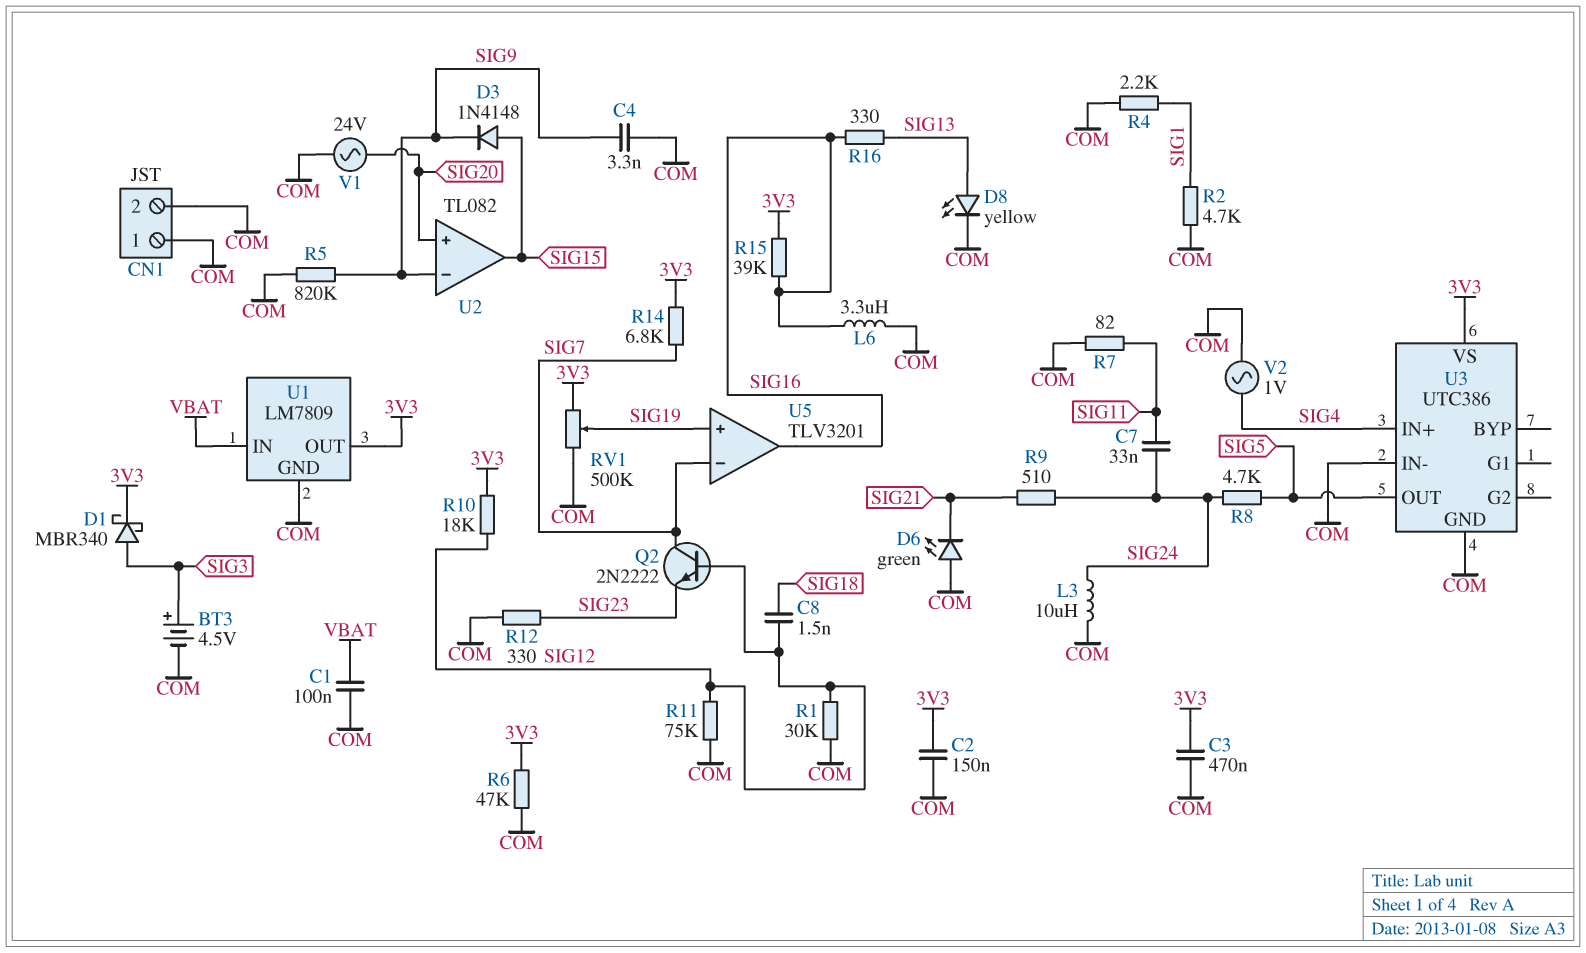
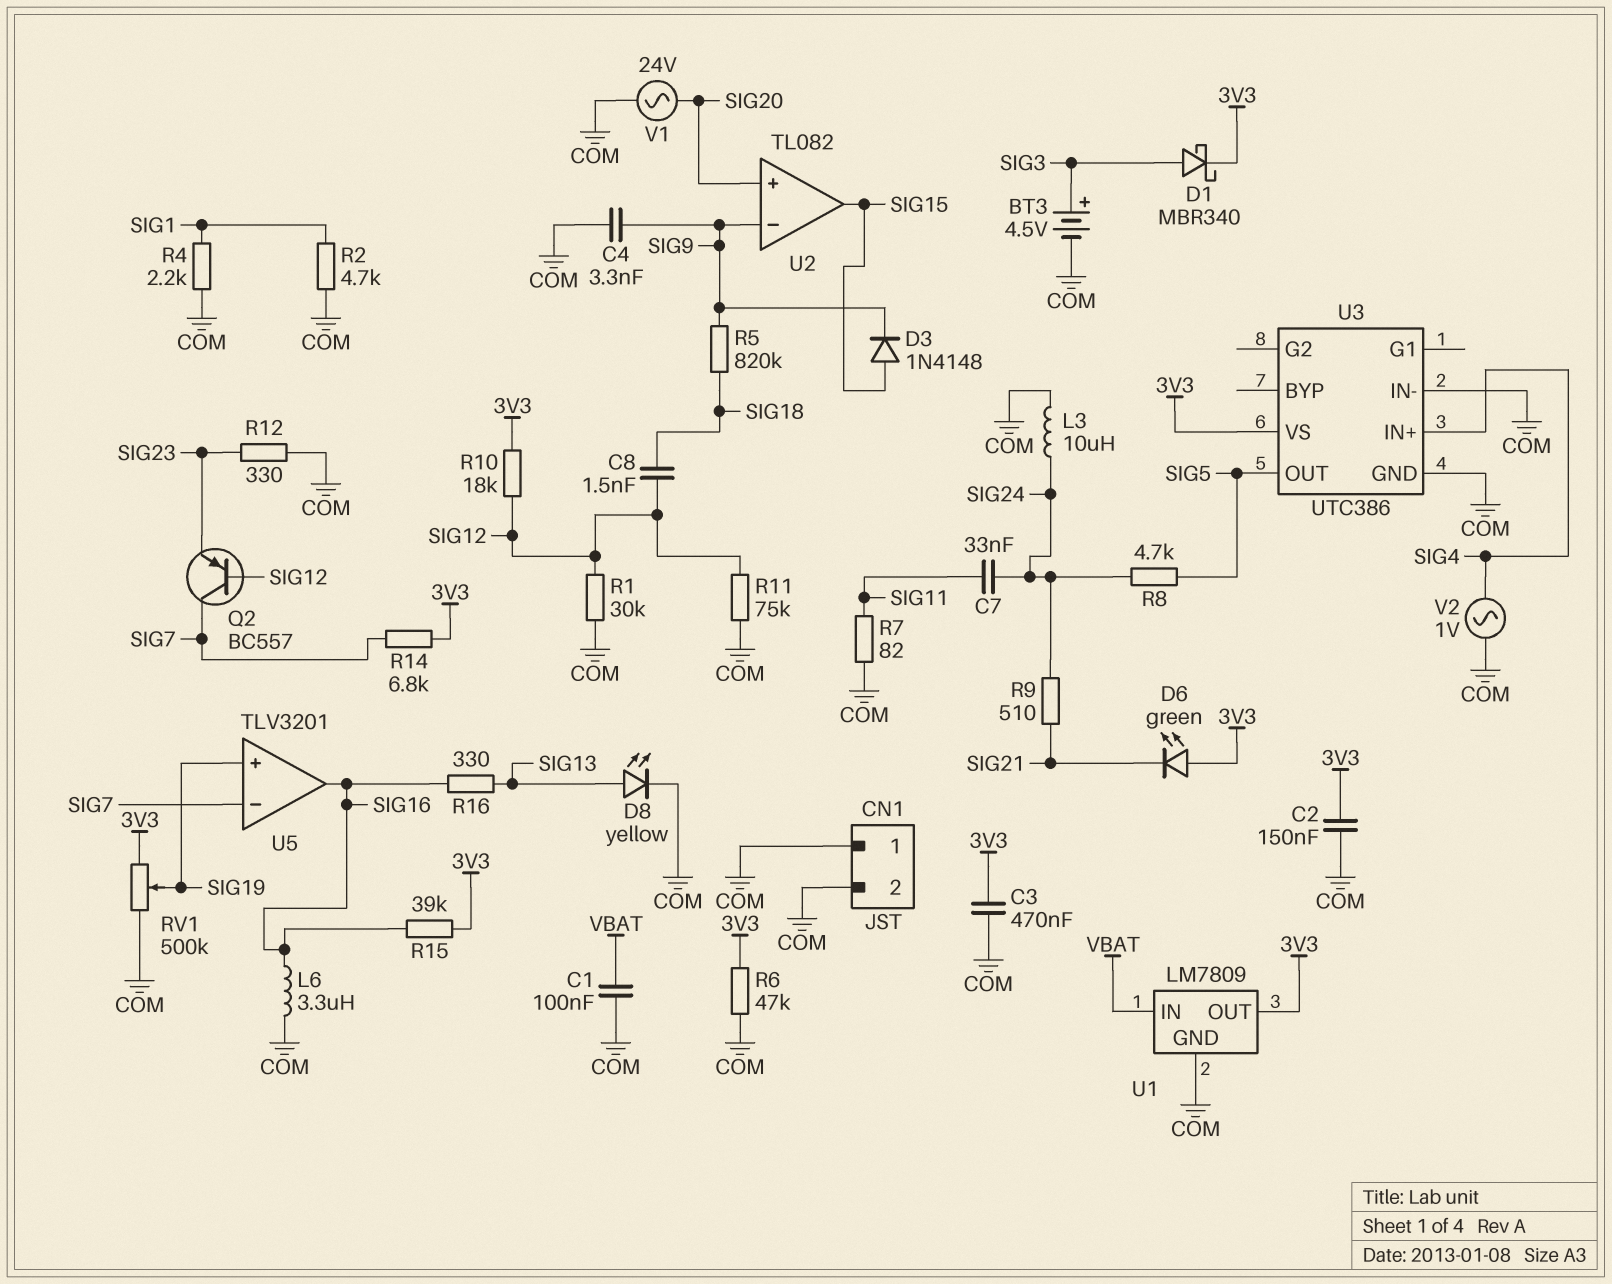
D6: LED green (A COM, K SIG21) -> LED green (A 3V3, K SIG21)
Q2: NPN 2N2222 (B SIG12, C SIG7, E SIG23) -> PNP BC557 (B SIG12, C SIG7, E SIG23)
R5: 820k (COM, SIG9) -> 820k (SIG9, SIG18)

